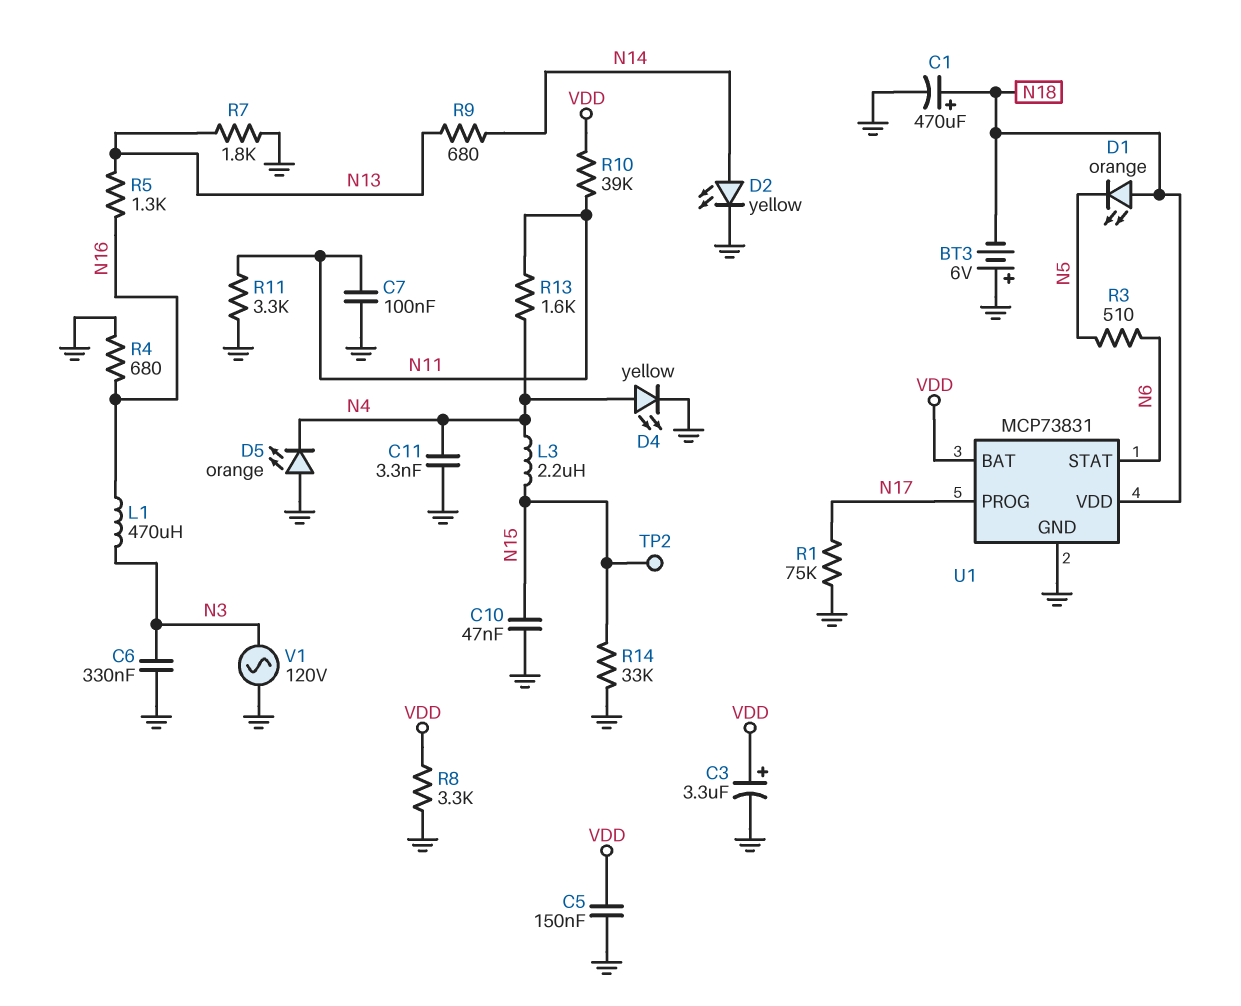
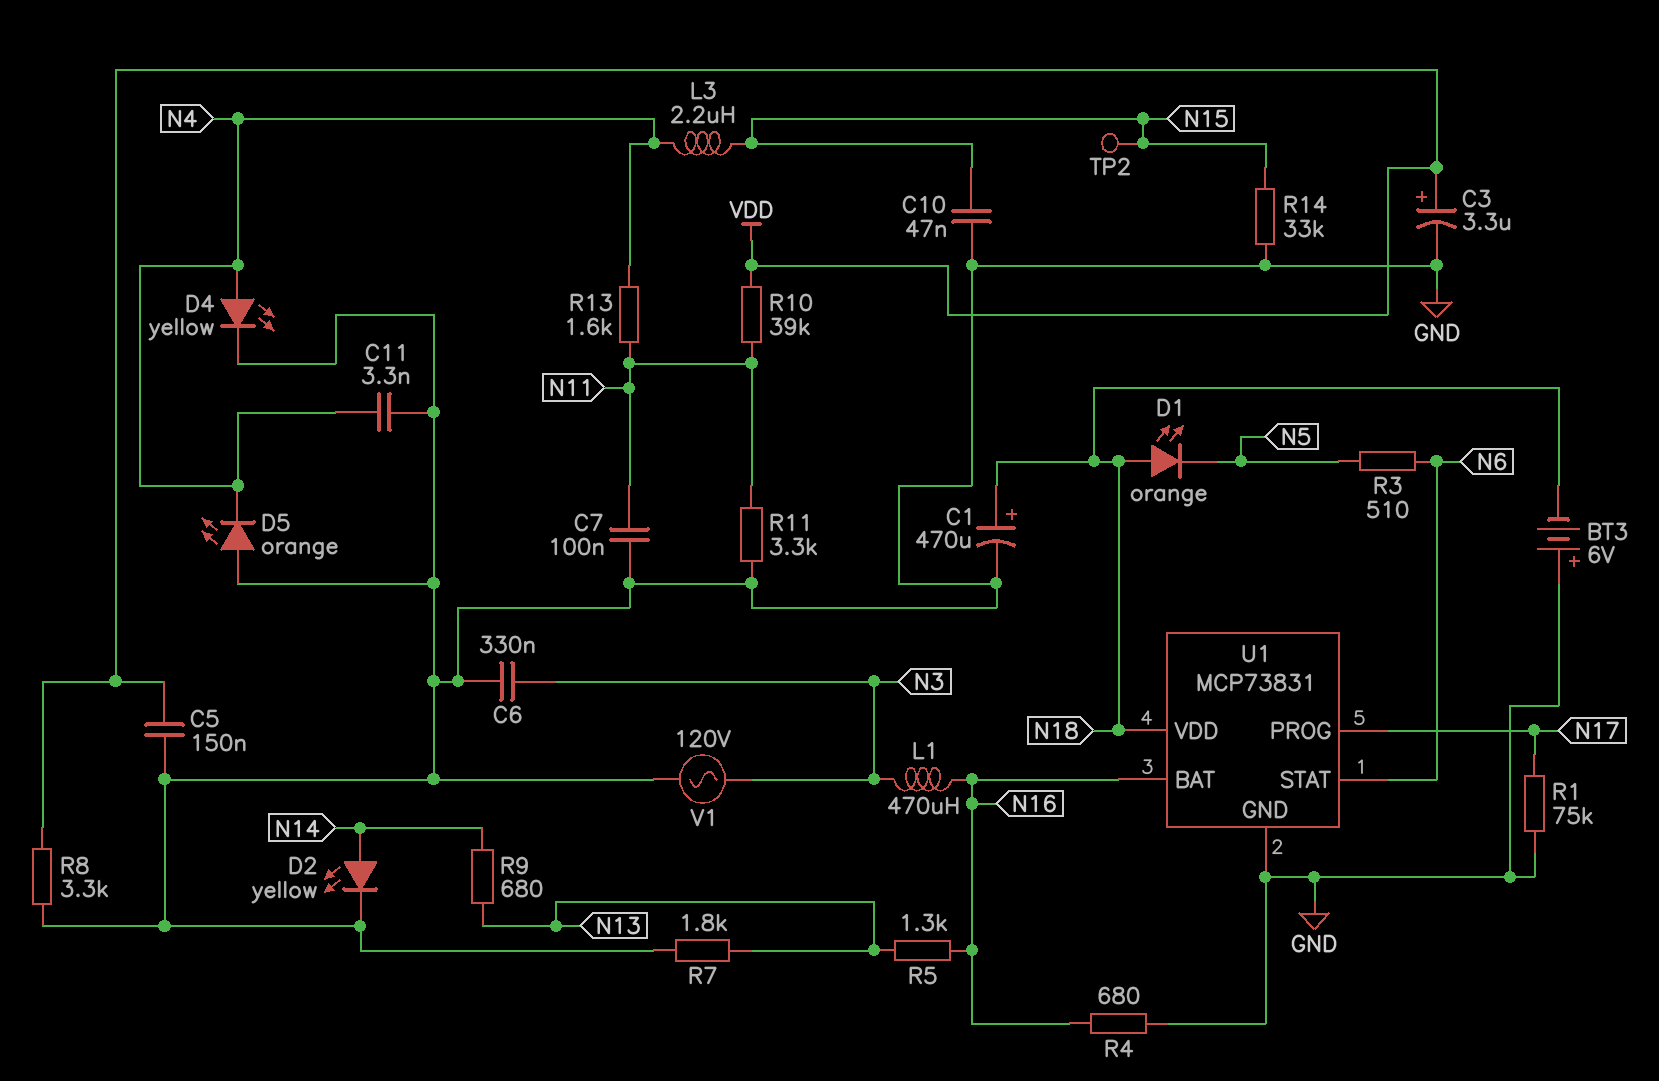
U1 pin BAT: VDD -> N16

